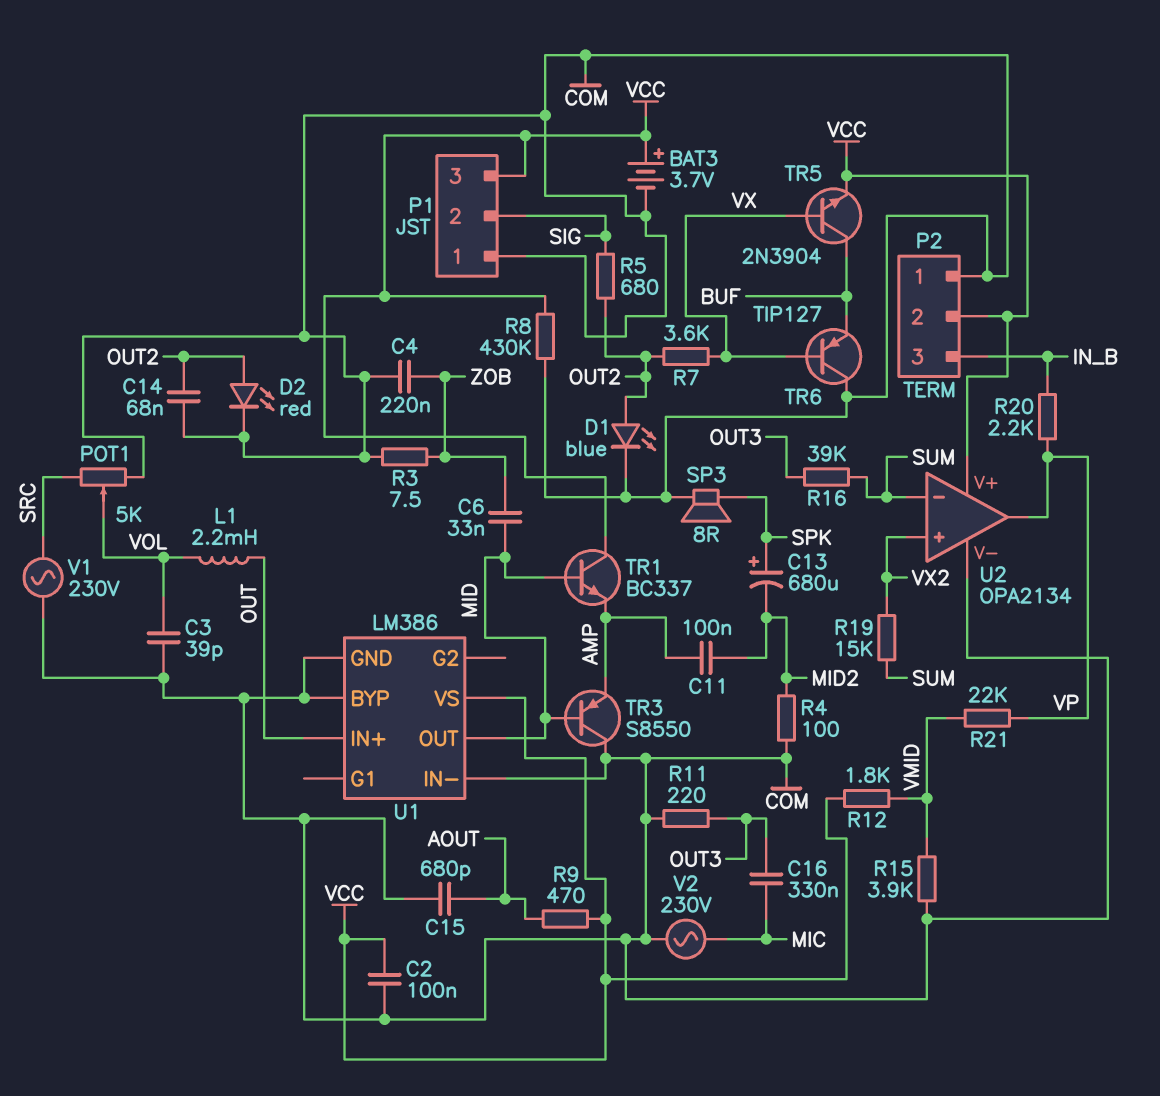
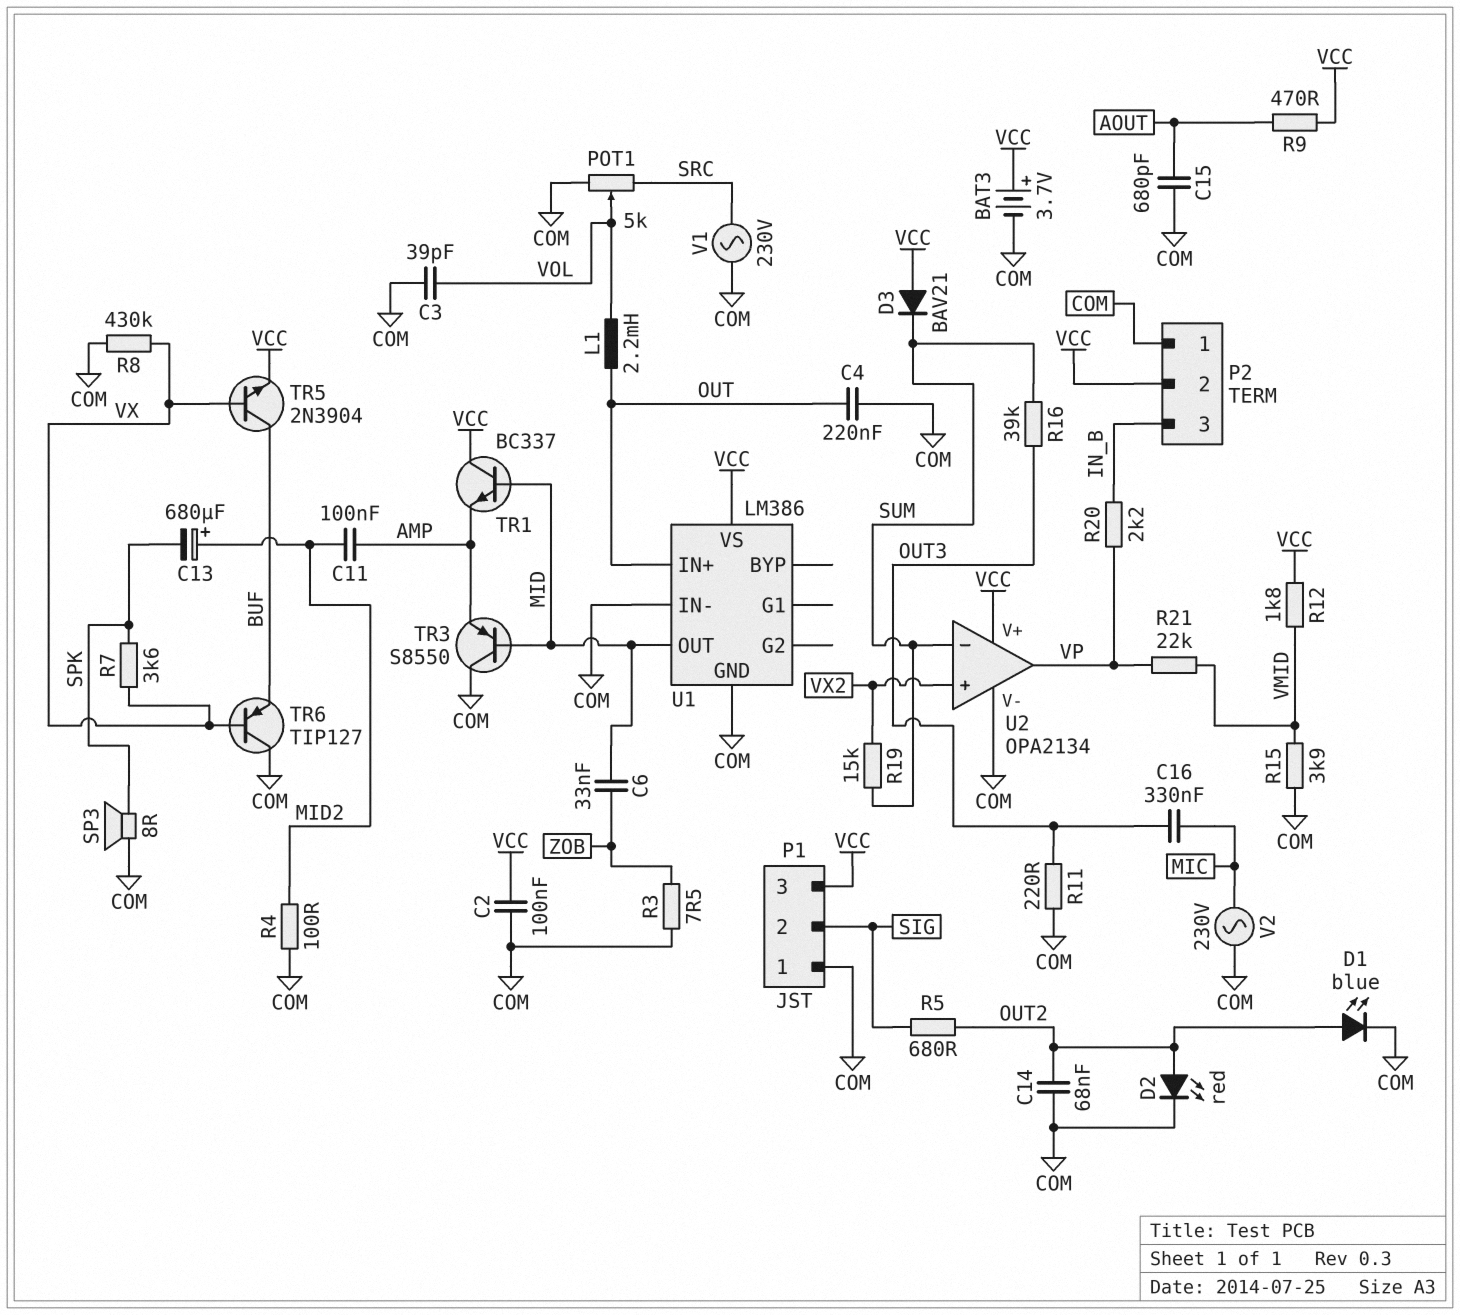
C4: 220nF (COM, ZOB) -> 220nF (COM, OUT)
C13: 680uF (plus SPK, minus MID2) -> 680uF (plus MID2, minus SPK)
D3: none -> diode BAV21 (A VCC, K SUM)
R7: 3.6k (OUT2, VX) -> 3.6k (SPK, VX)
R8: 430k (COM, VCC) -> 430k (COM, VX)
U1 pin BYP: COM -> none

